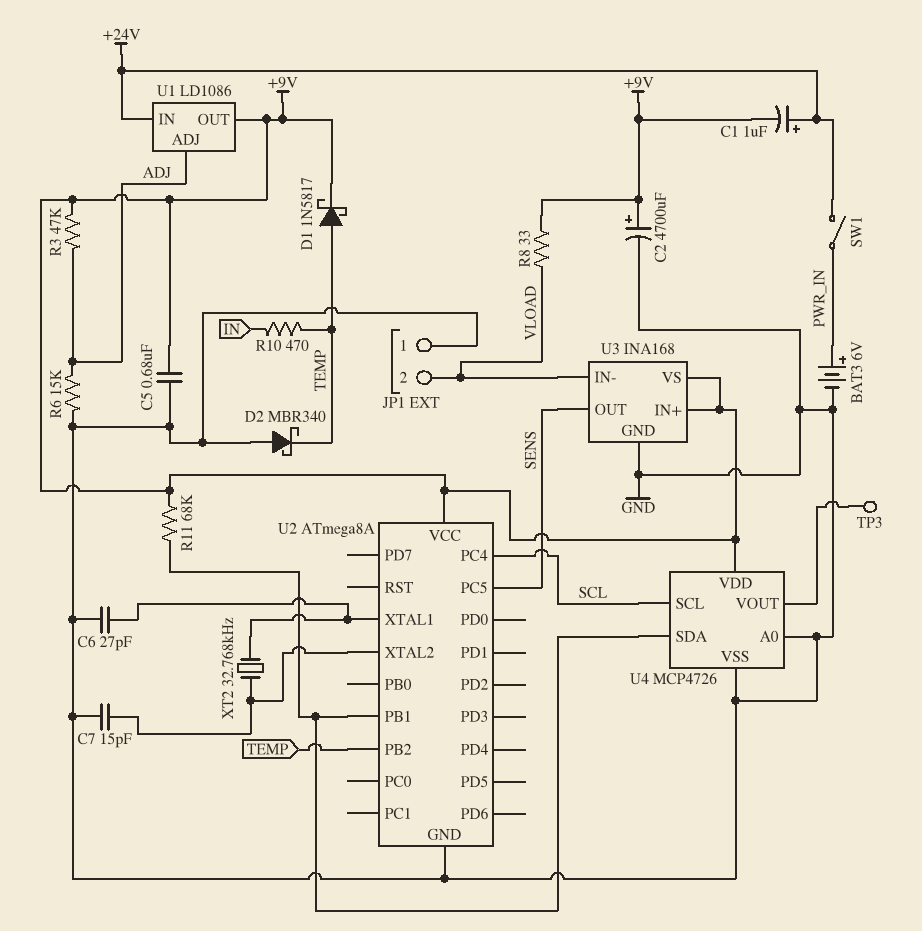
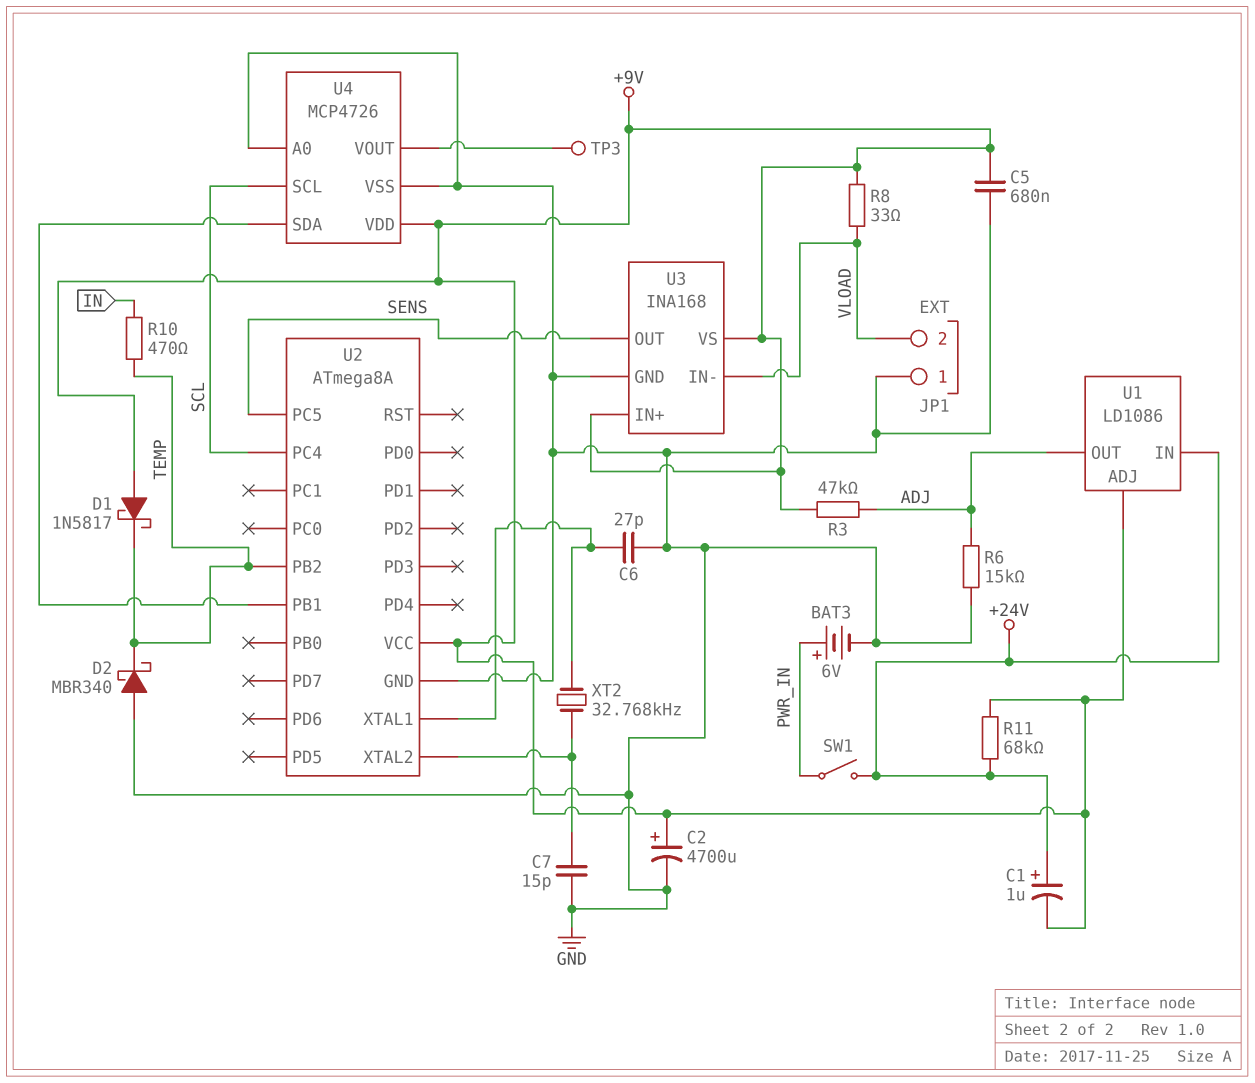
D1: schottky 1N5817 (A TEMP, K +9V) -> schottky 1N5817 (A +9V, K TEMP)
R11: 68k (+9V, U2/PB1) -> 68k (+9V, +24V)
U1 pin ADJ: ADJ -> +9V
U1 pin OUT: +9V -> ADJ

